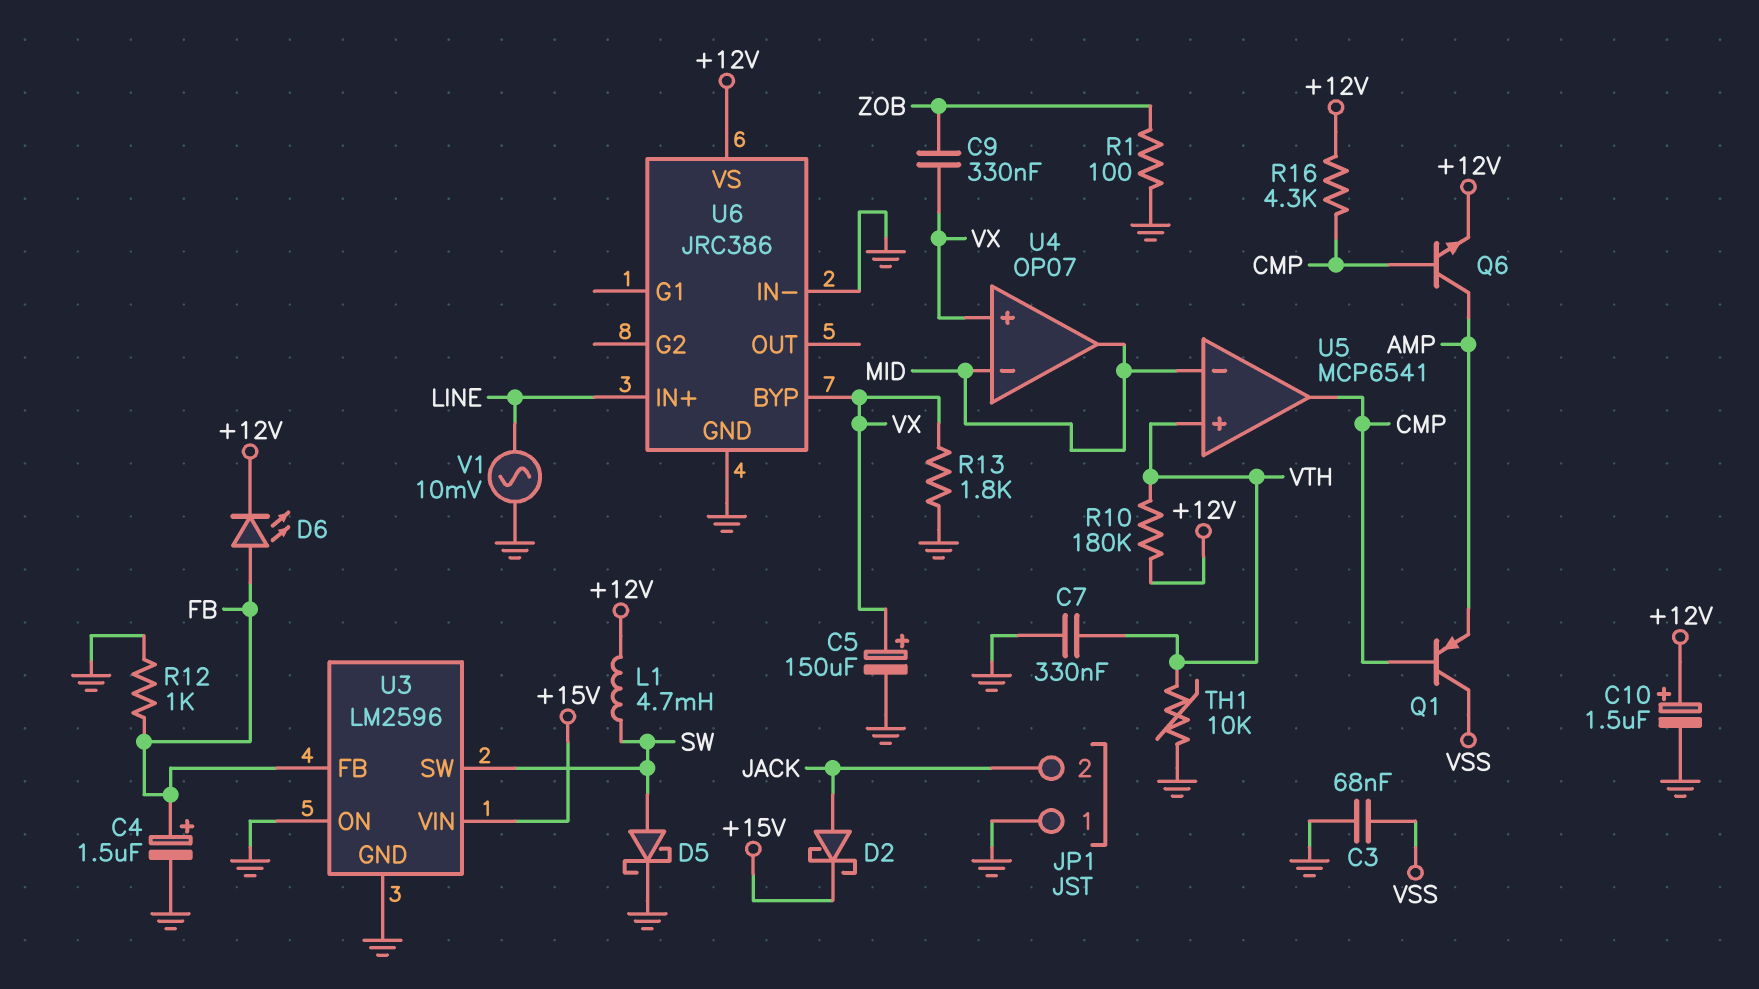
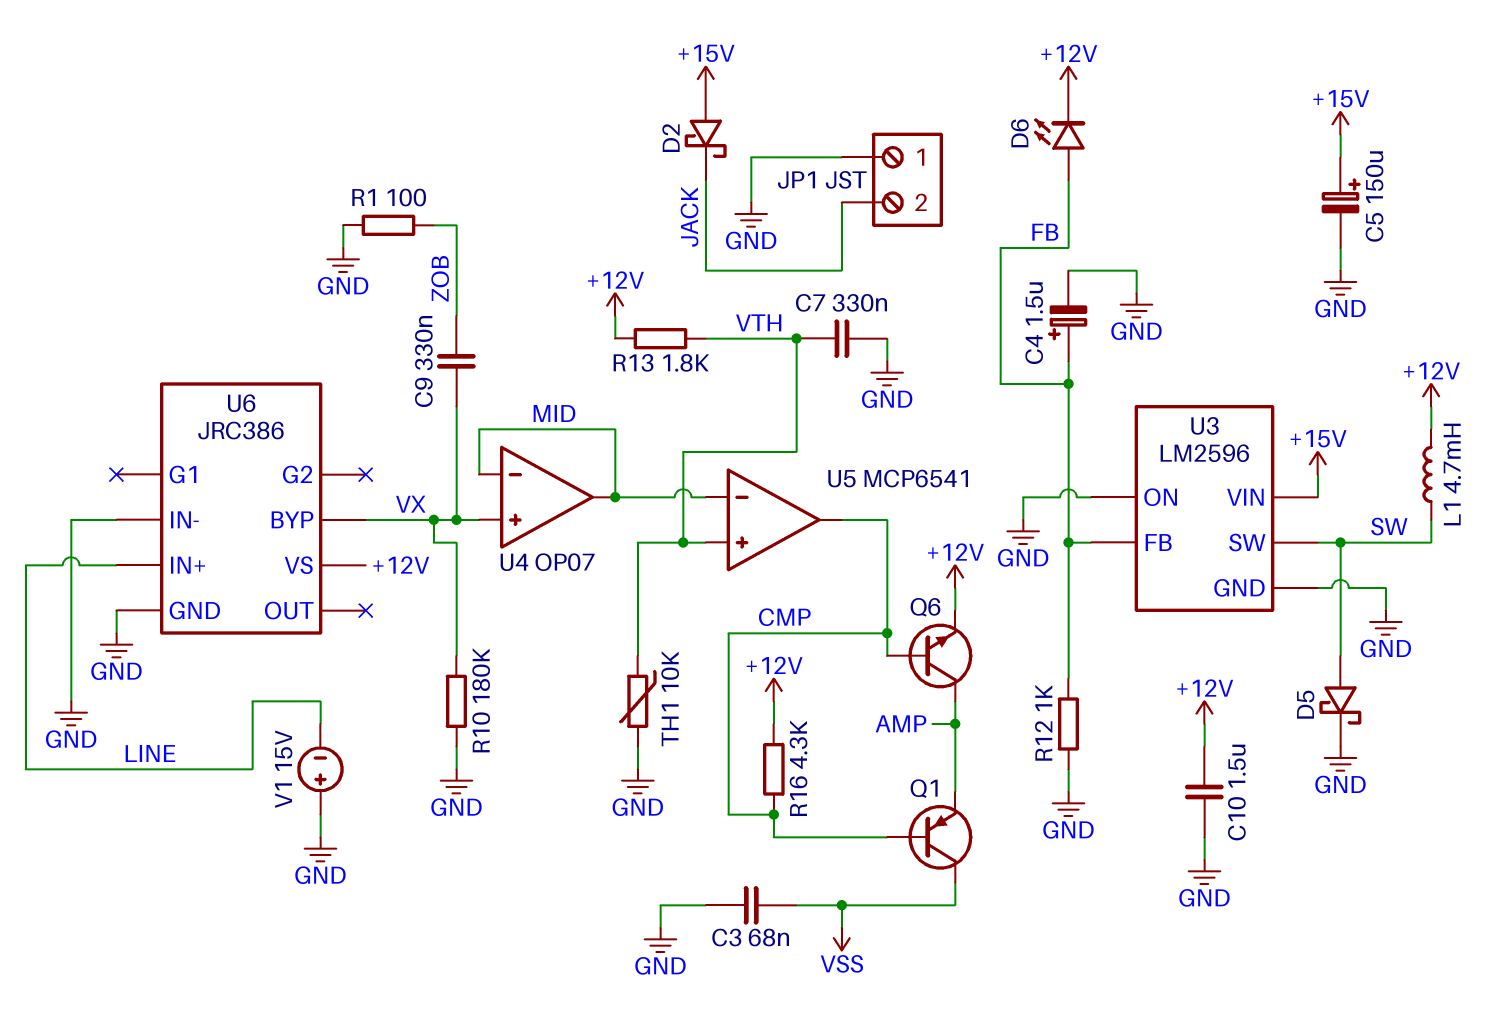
C5: 150uF (plus VX, minus GND) -> 150uF (plus +15V, minus GND)
C10: 1.5uF (plus +12V, minus GND) -> 1.5uF (+12V, GND)
D2: schottky (A JACK, K +15V) -> schottky (A +15V, K JACK)
R10: 180k (+12V, VTH) -> 180k (GND, VX)
R13: 1.8k (GND, VX) -> 1.8k (+12V, VTH)
V1: AC 10mV (GND, LINE) -> 15V (plus GND, minus LINE)

